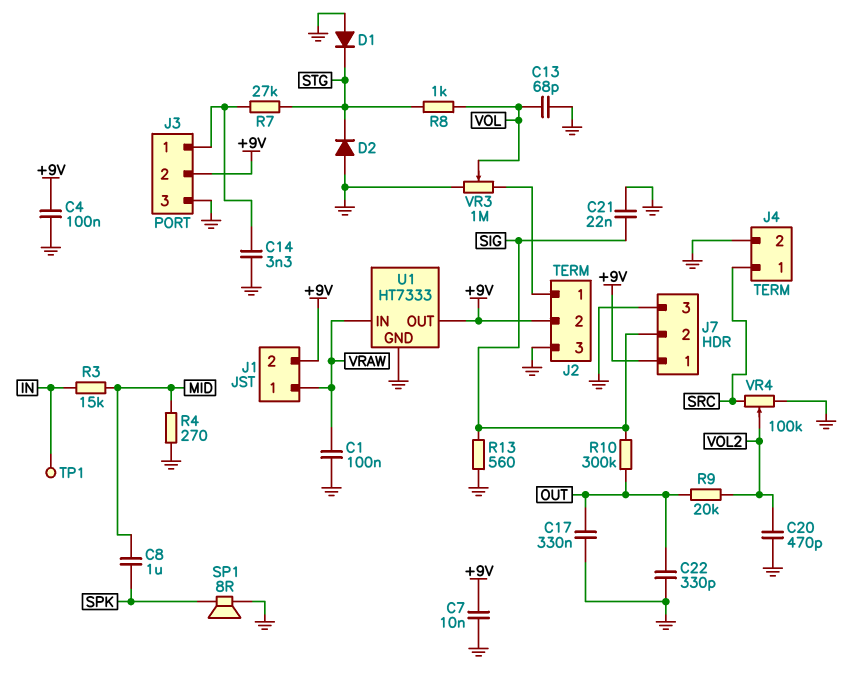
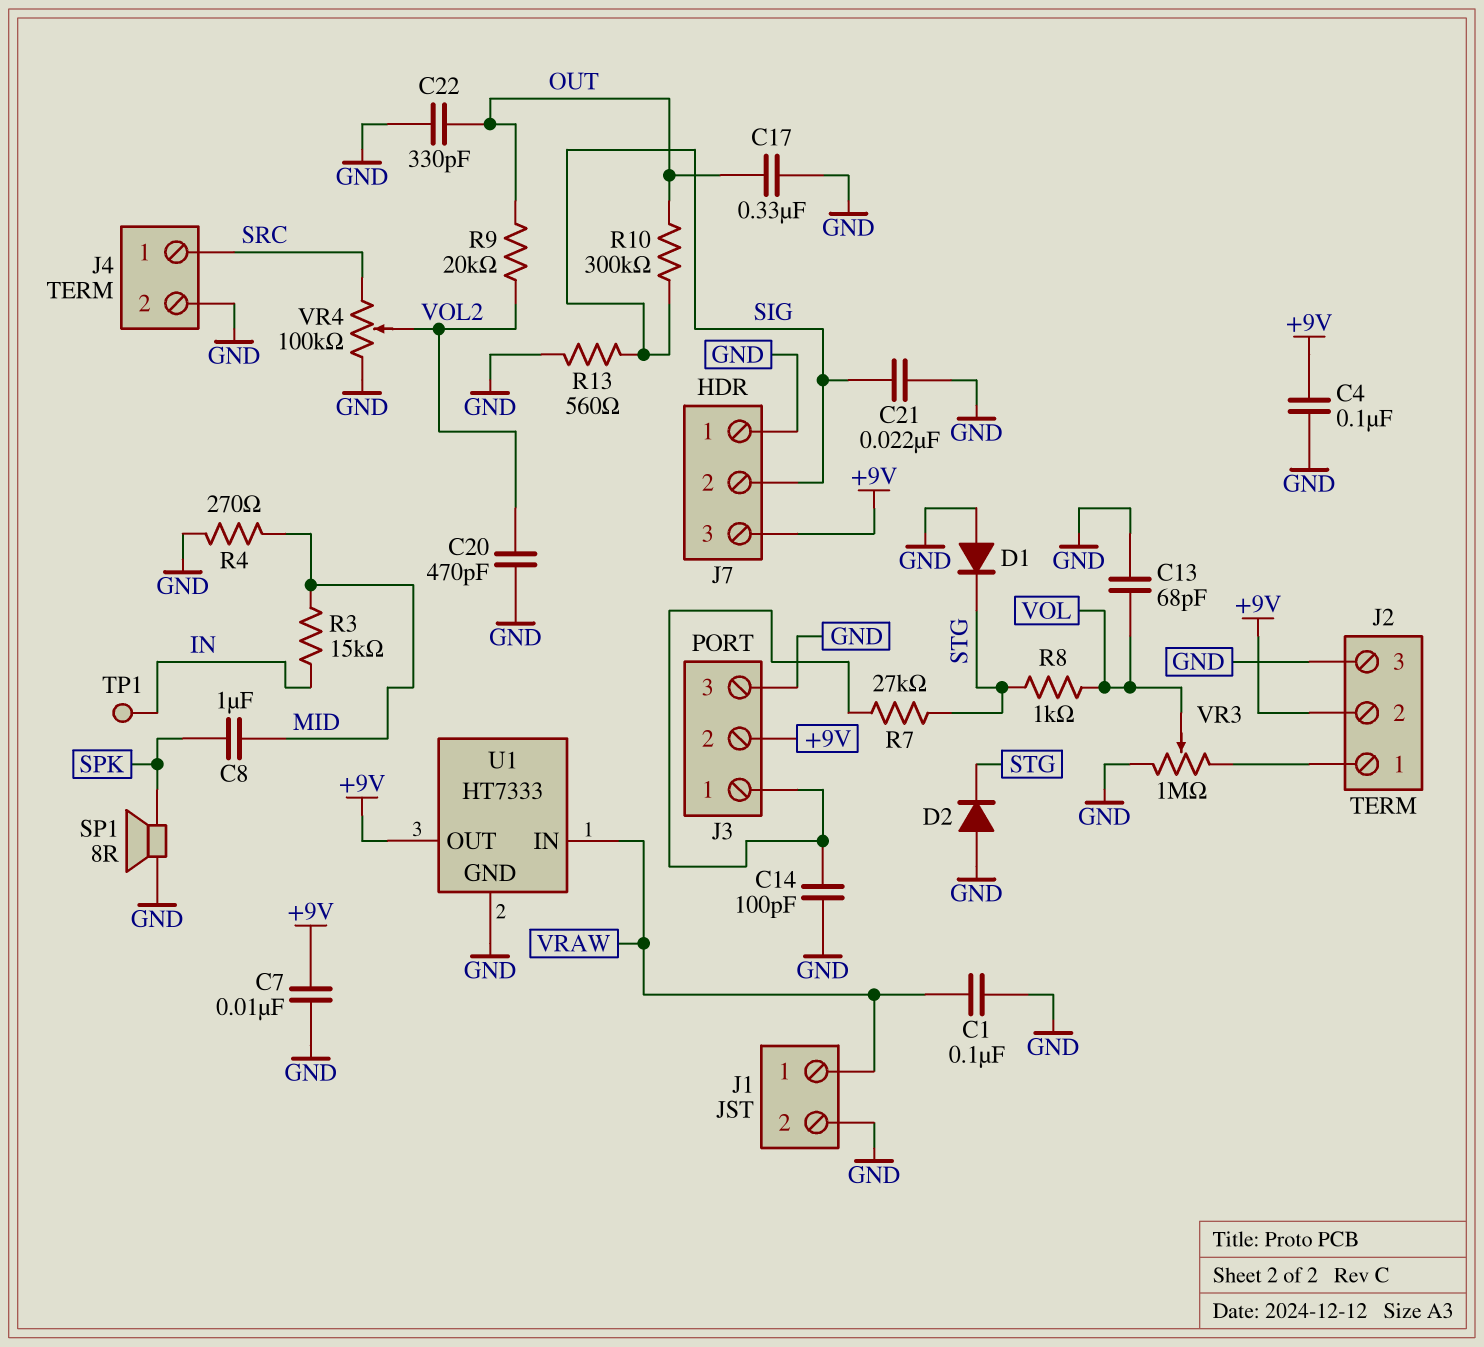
C14: 3.3nF (GND, J3/1) -> 100pF (GND, J3/1)
J1 pin 2: +9V -> GND
J7 pin 1: +9V -> GND
J7 pin 3: GND -> +9V

